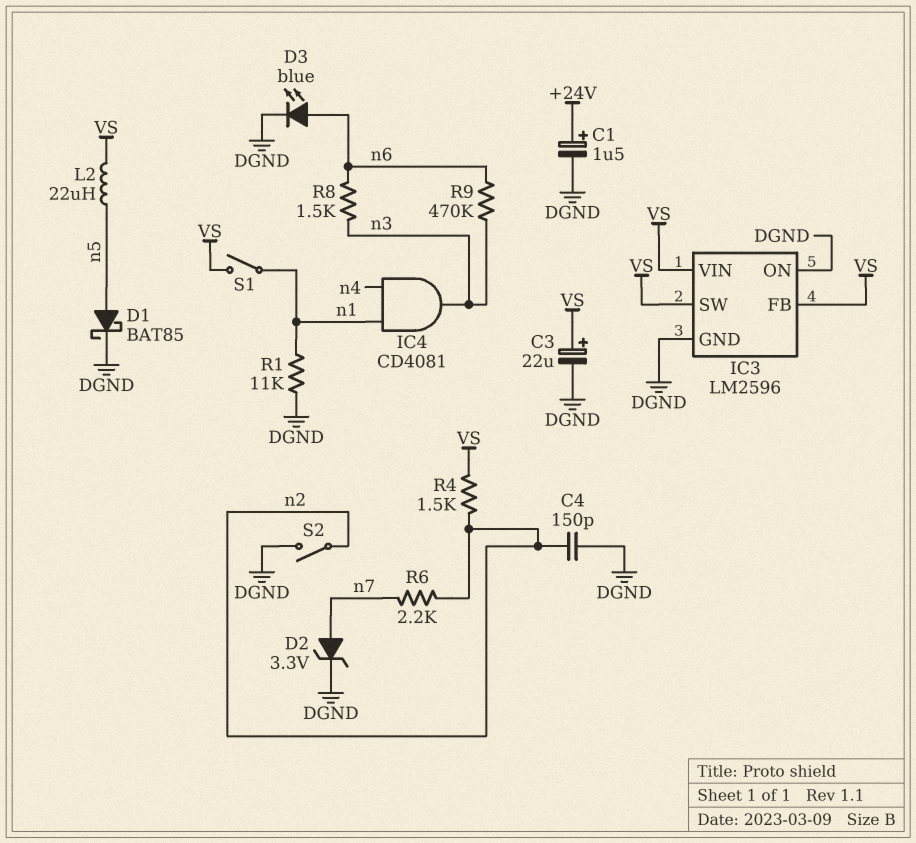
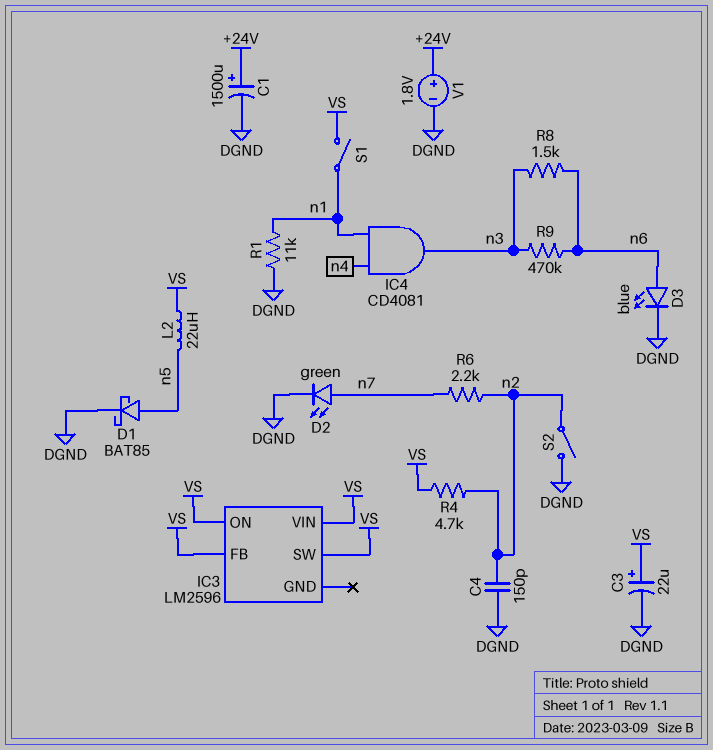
C1: 1.5uF (plus +24V, minus DGND) -> 1500uF (plus +24V, minus DGND)
D2: zener 3.3V (A n7, K DGND) -> LED green (A n7, K DGND)
IC3 pin GND: DGND -> none
IC3 pin ON: DGND -> VS
R4: 1.5k (VS, n2) -> 4.7k (VS, n2)
V1: none -> 1.8V (plus +24V, minus DGND)

